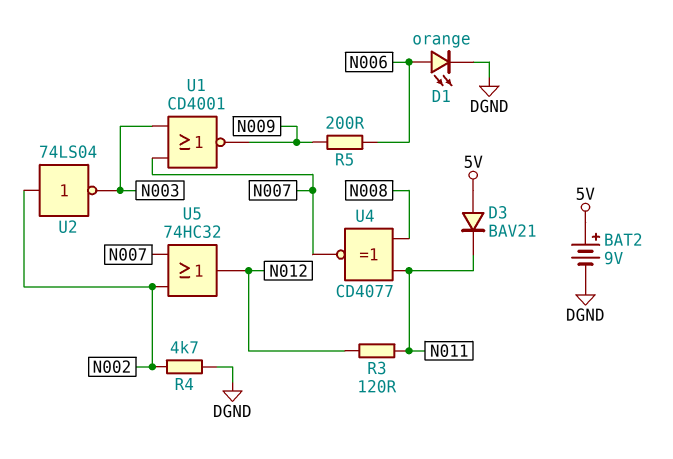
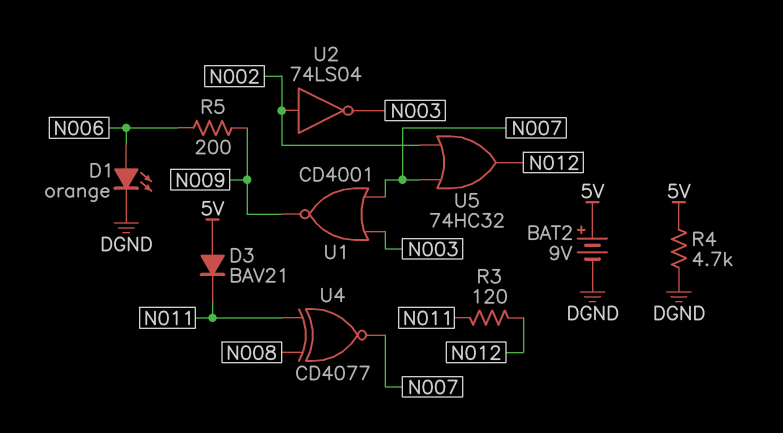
R4: 4.7k (DGND, N002) -> 4.7k (5V, DGND)

